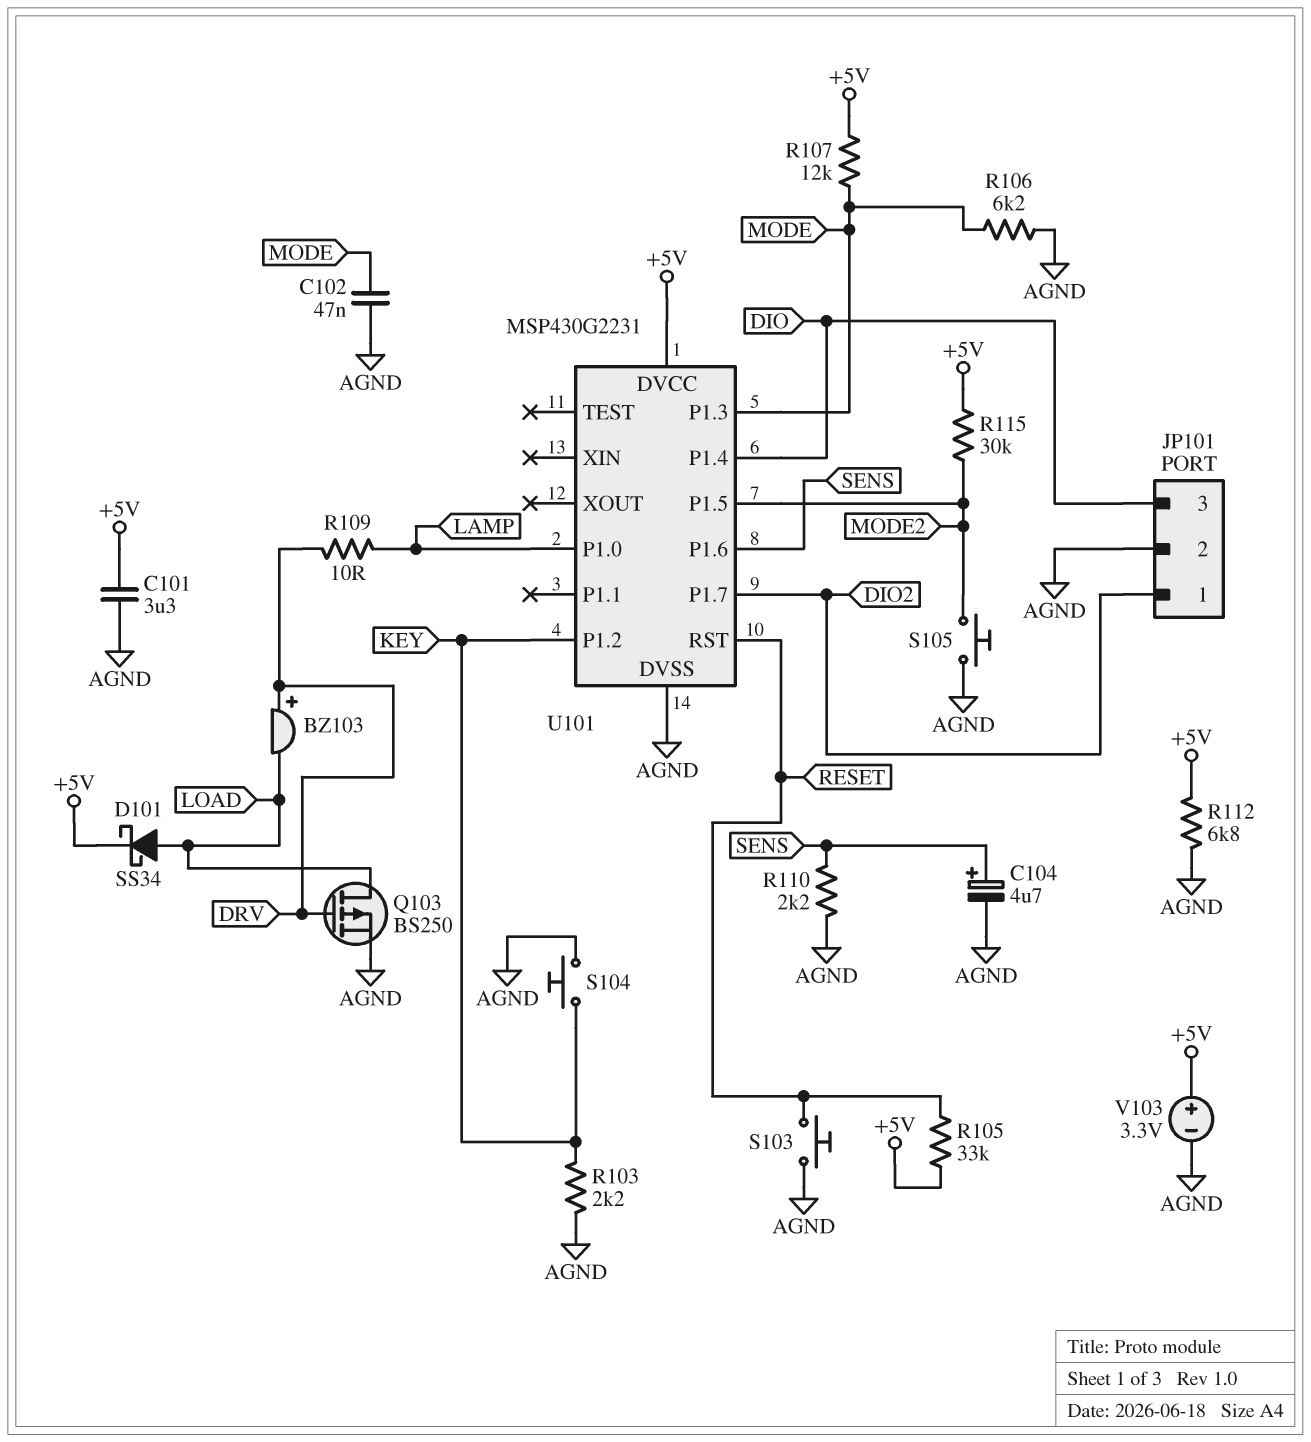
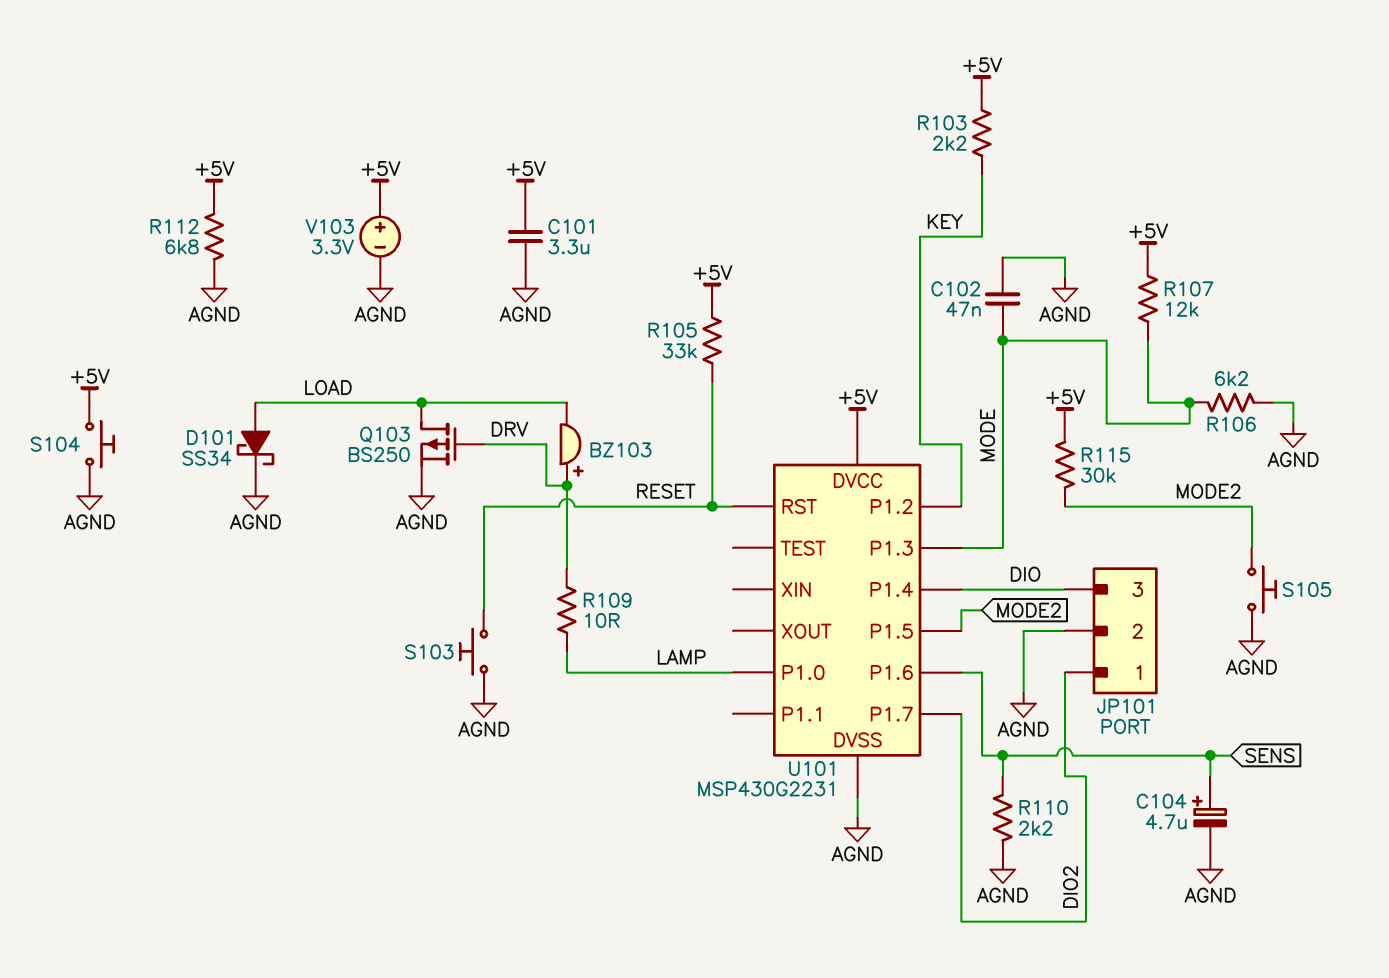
D101: schottky SS34 (A LOAD, K +5V) -> schottky SS34 (A LOAD, K AGND)
R103: 2.2k (AGND, KEY) -> 2.2k (+5V, KEY)
S104: button (AGND, KEY) -> button (+5V, AGND)

